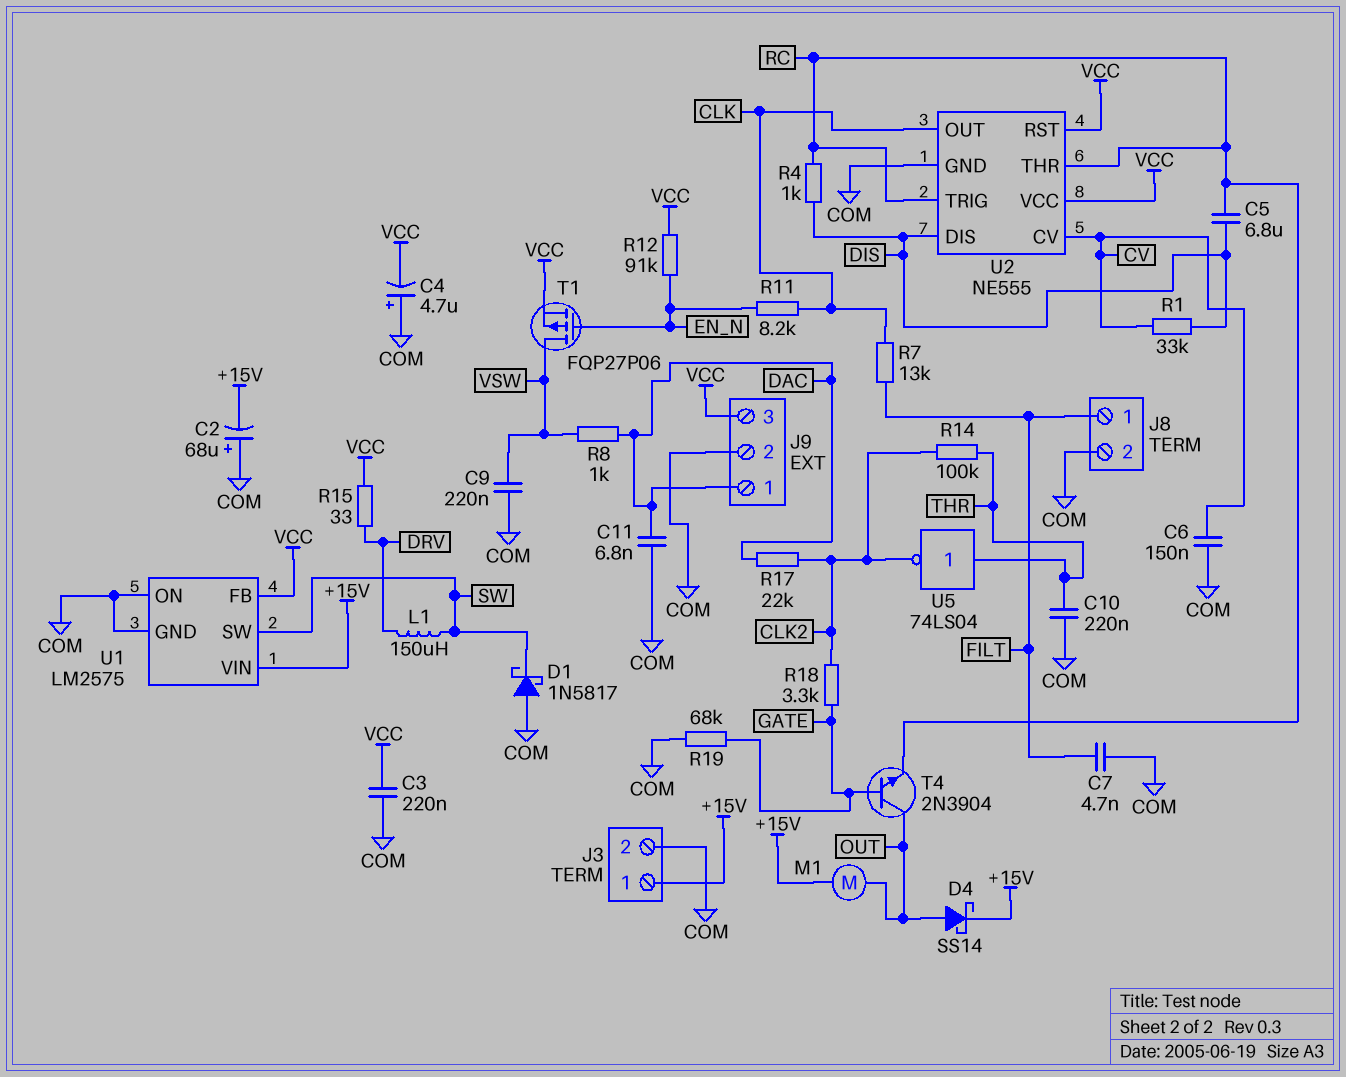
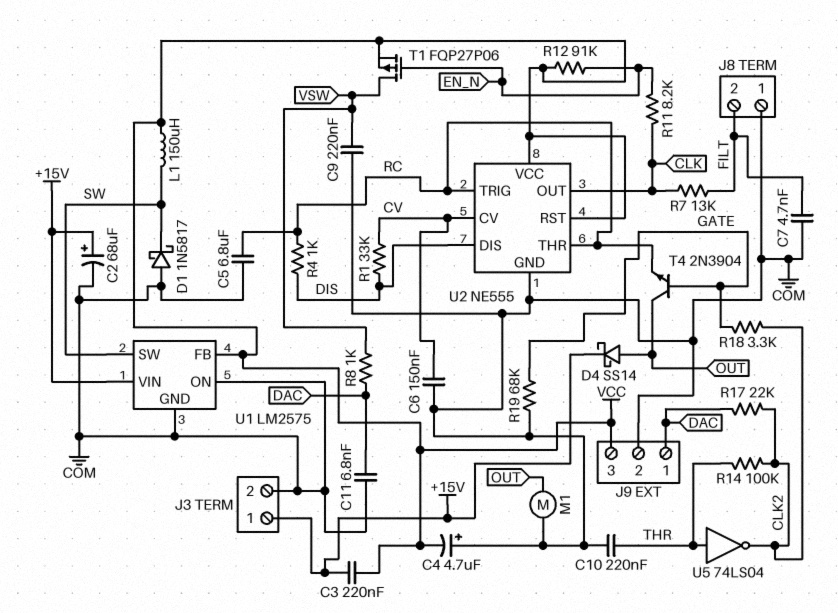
C2: 68uF (plus COM, minus +15V) -> 68uF (plus +15V, minus COM)
C3: 220nF (COM, VCC) -> 220nF (+15V, VCC)
C5: 6.8uF (DIS, RC) -> 6.8uF (COM, RC)
J8 pin 1: FILT -> COM
J8 pin 2: COM -> FILT
L1: 150uH (DRV, SW) -> 150uH (SW, VCC)
M1: motor (+15V, OUT) -> motor (COM, OUT)
R15: 33 (DRV, VCC) -> none

